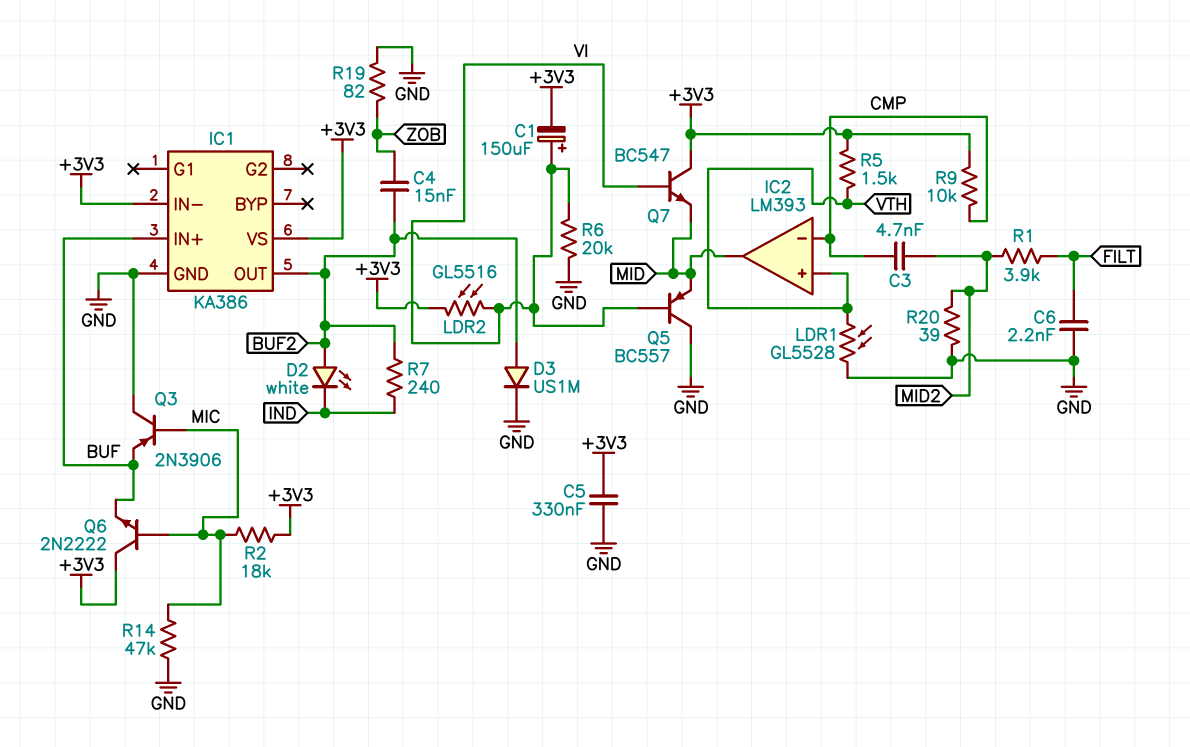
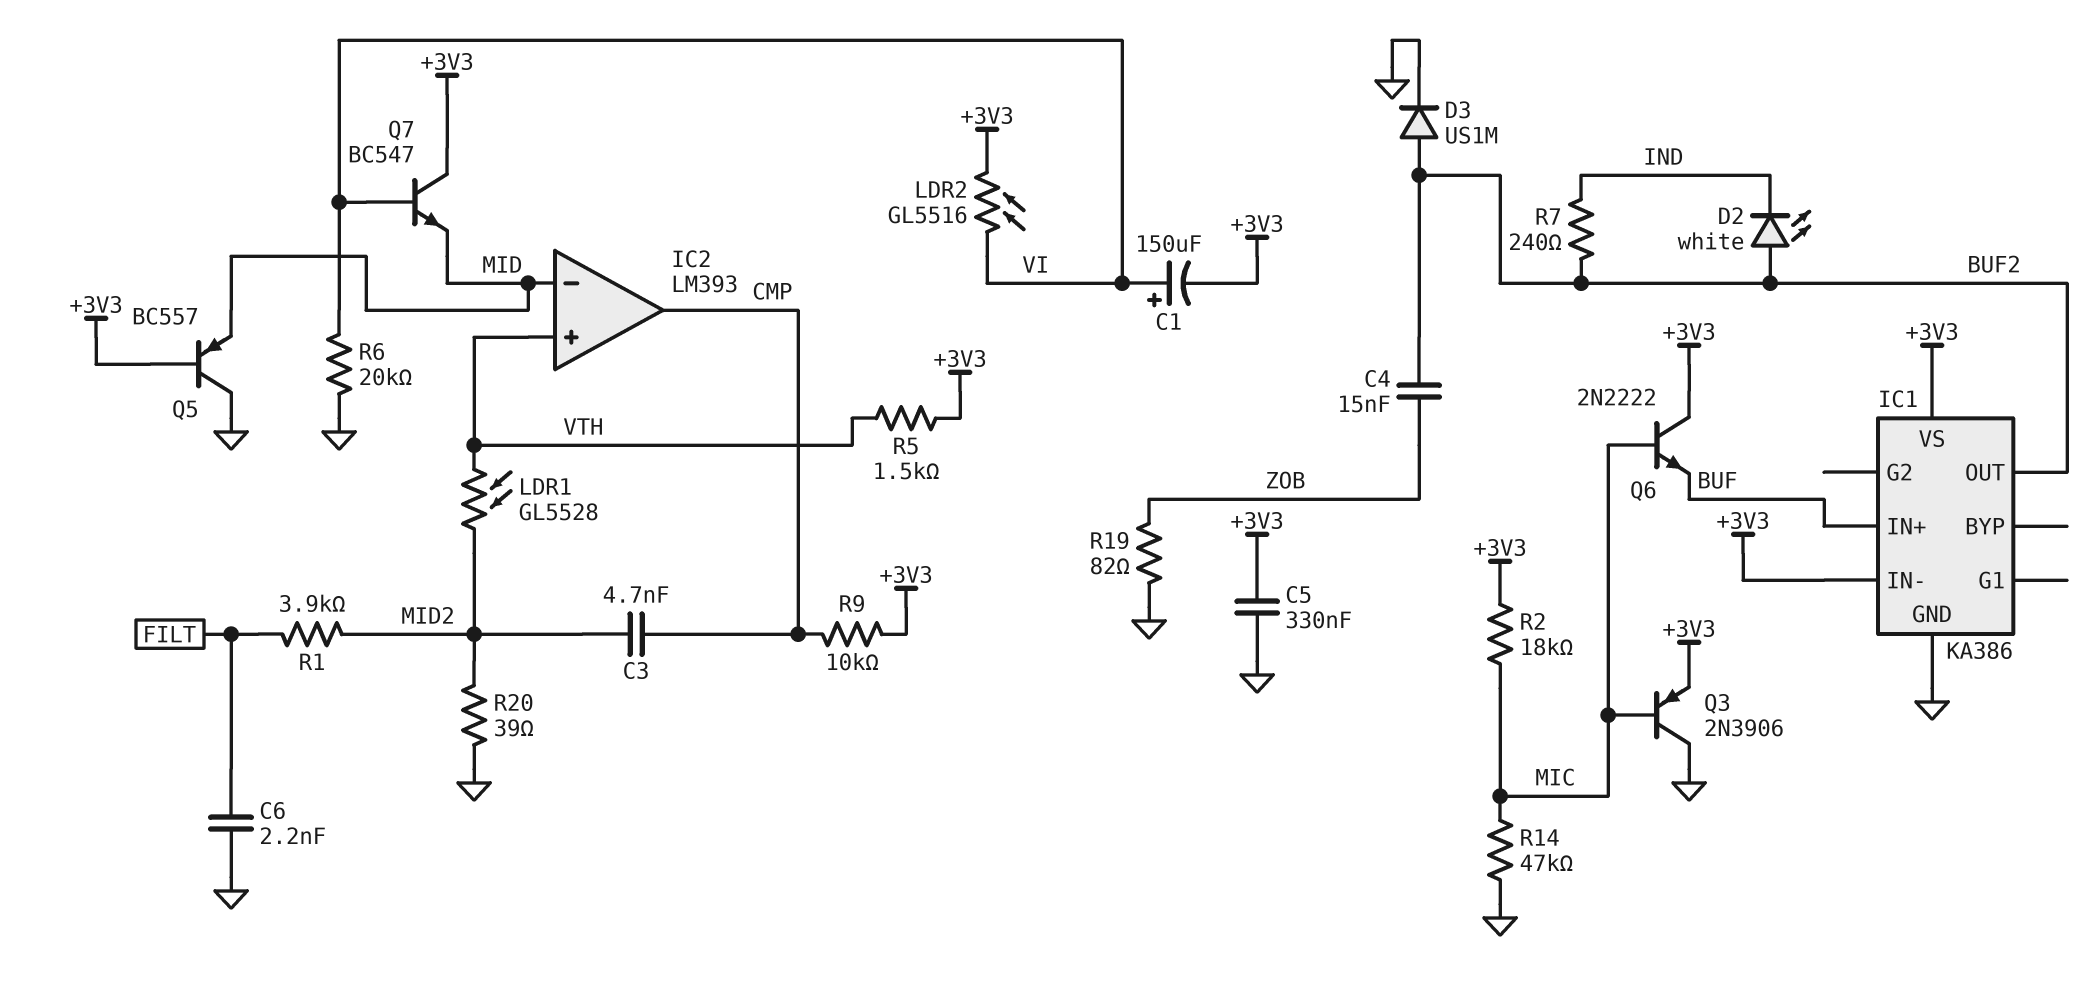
IC2 pin in-: CMP -> MID
IC2 pin out: MID -> CMP
LDR1: GL5528 (GND, VTH) -> GL5528 (MID2, VTH)
Q3: PNP 2N3906 (B MIC, C GND, E BUF) -> PNP 2N3906 (B MIC, C GND, E +3V3)
Q5: PNP BC557 (B VI, C GND, E MID) -> PNP BC557 (B +3V3, C GND, E MID)

